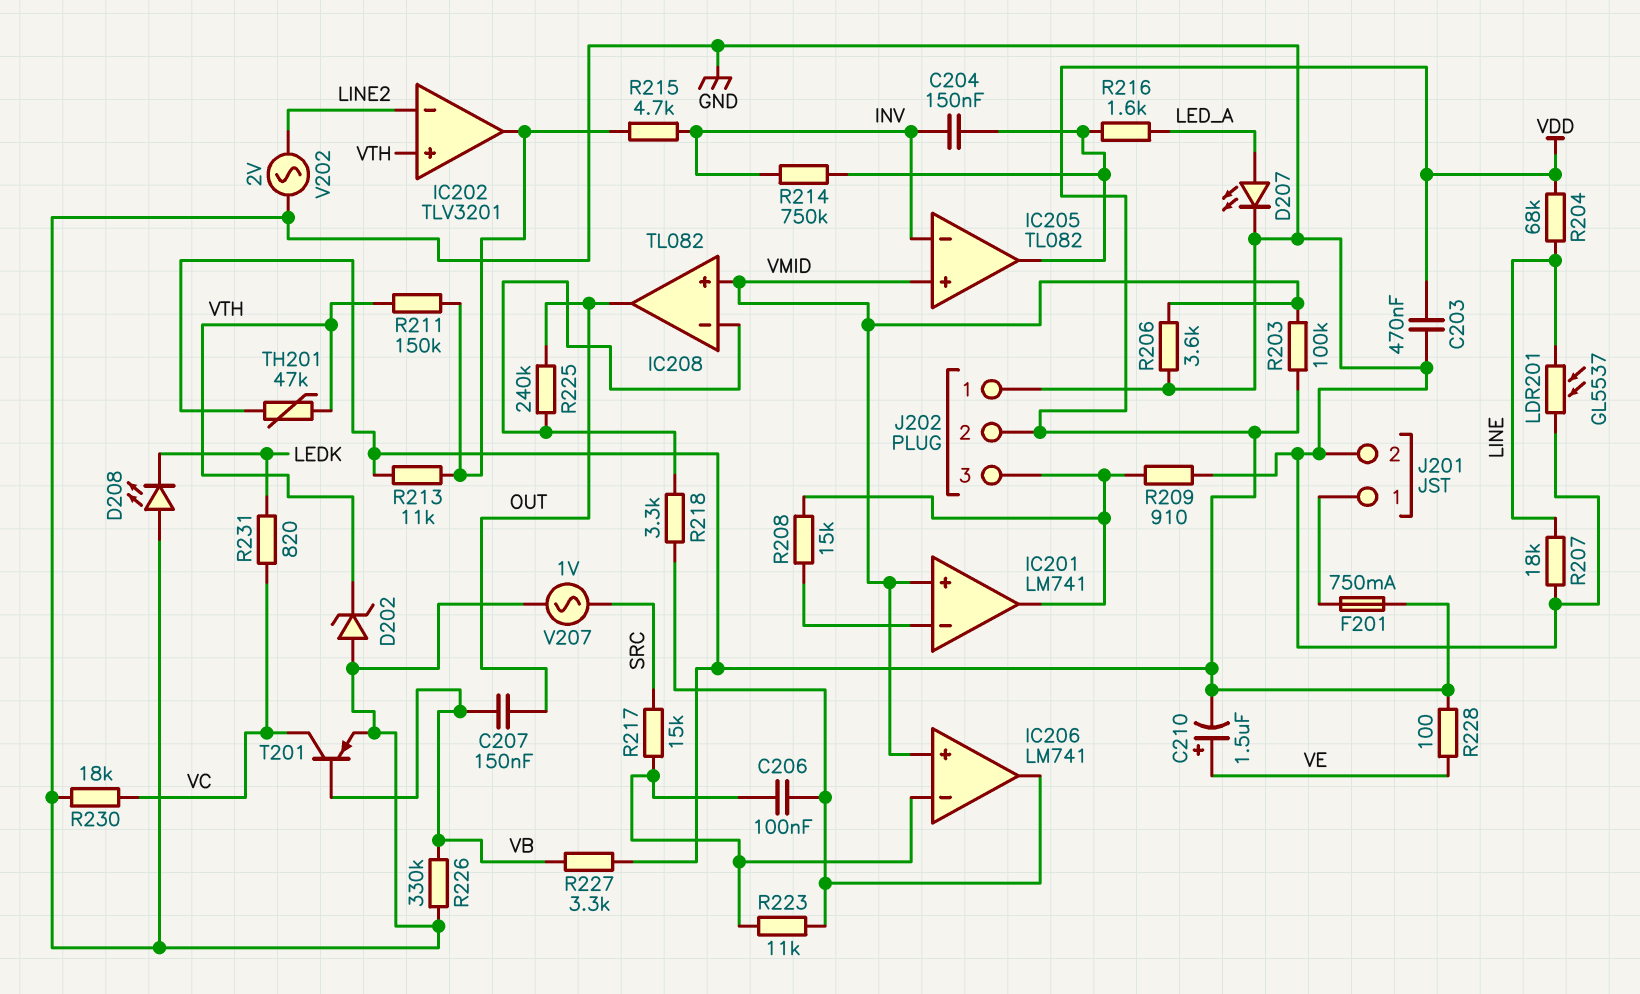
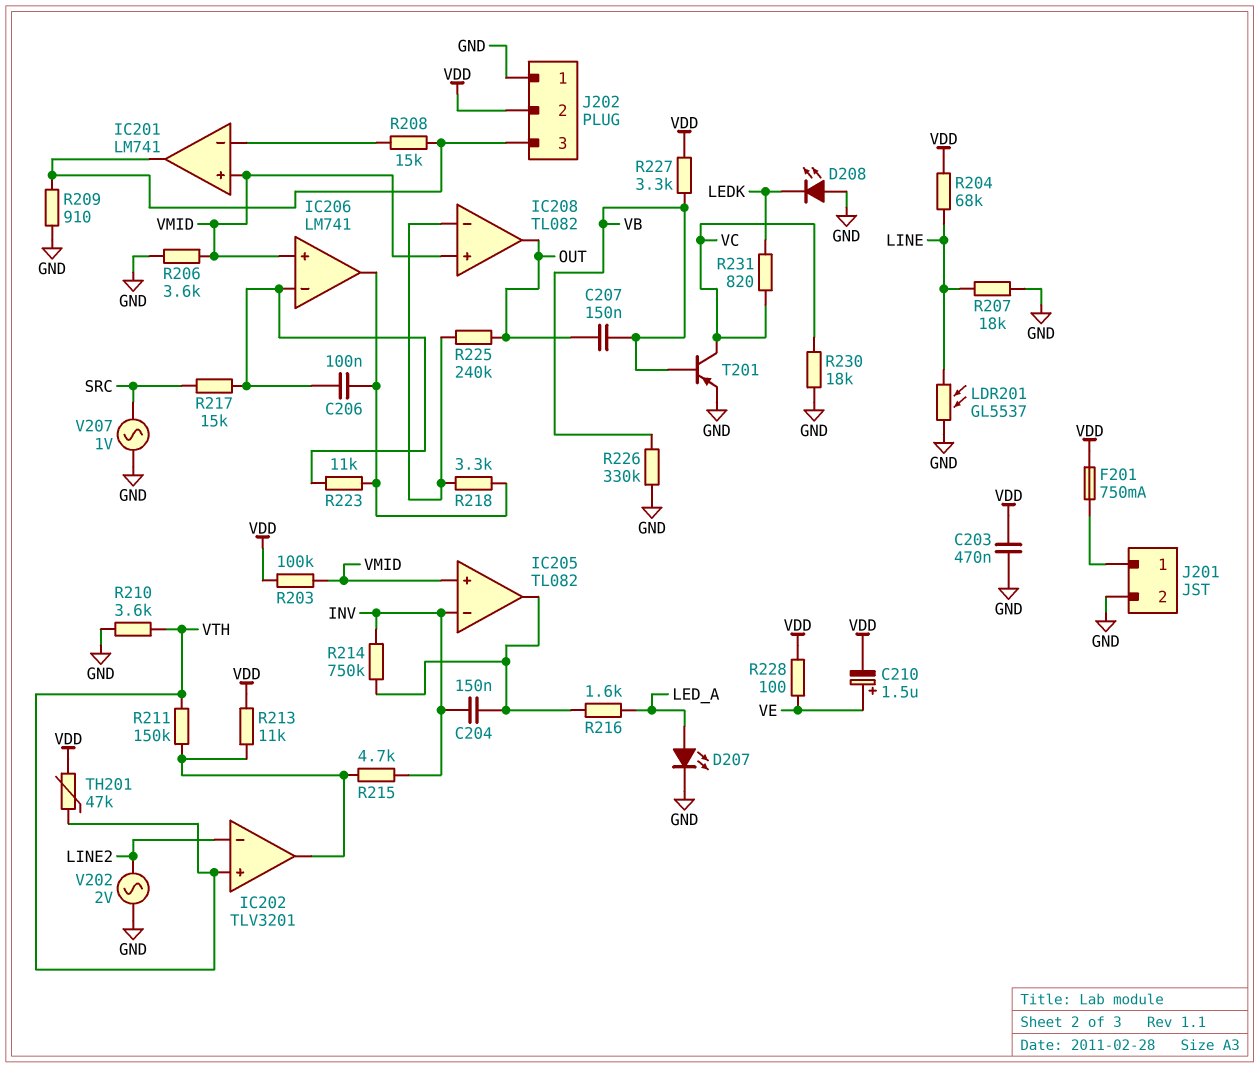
D202: zener (A GND, K VTH) -> none
R210: none -> 3.6k (GND, VTH)

